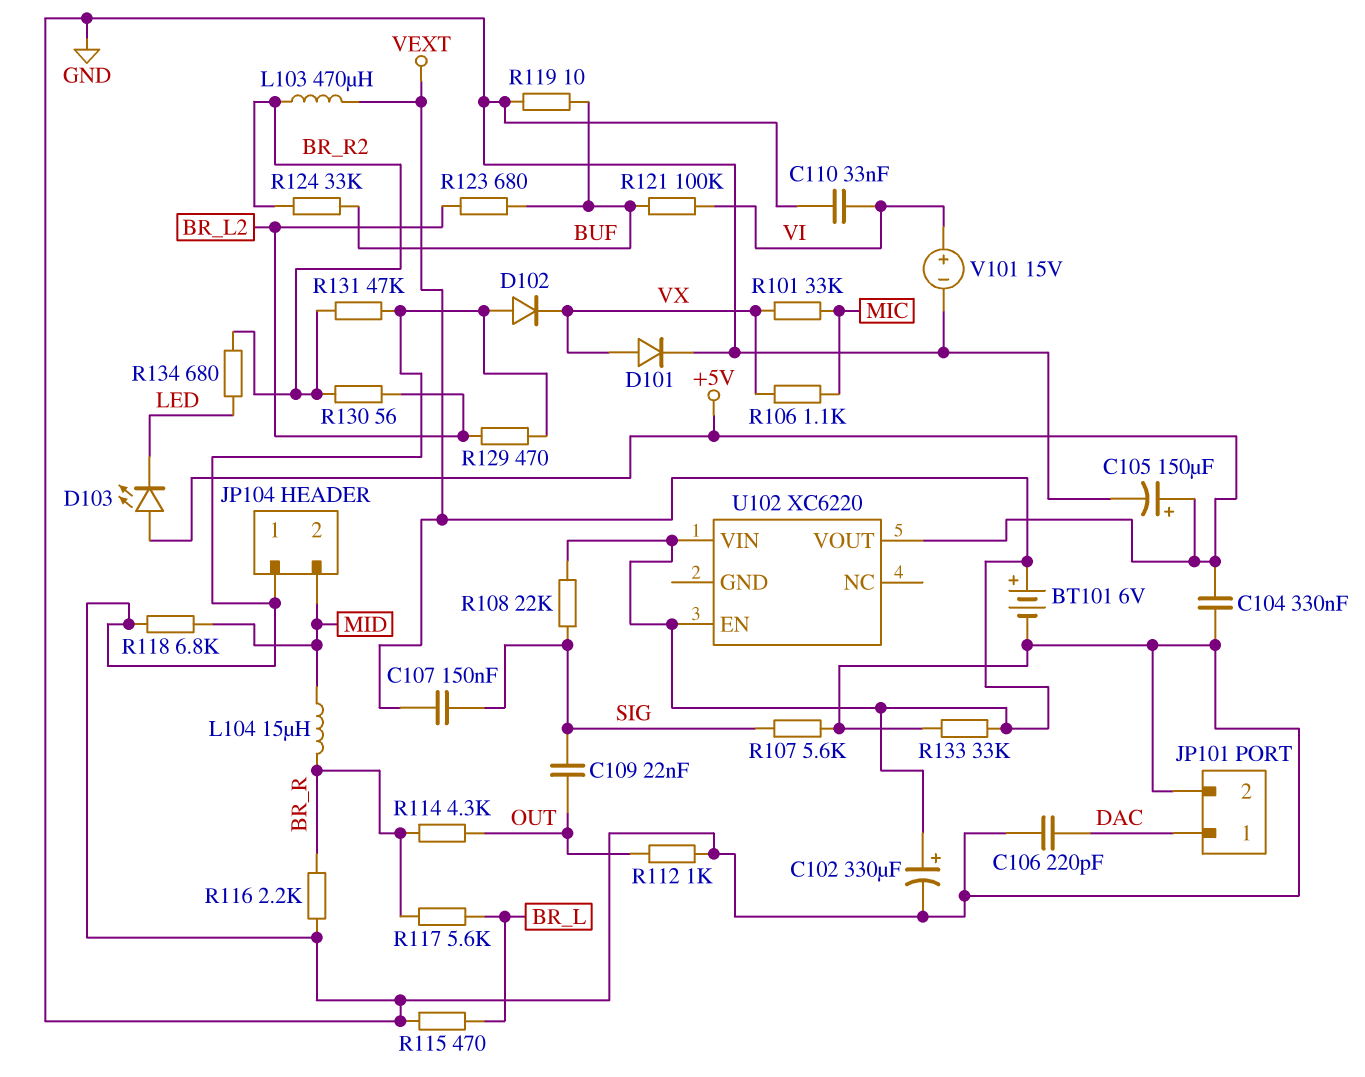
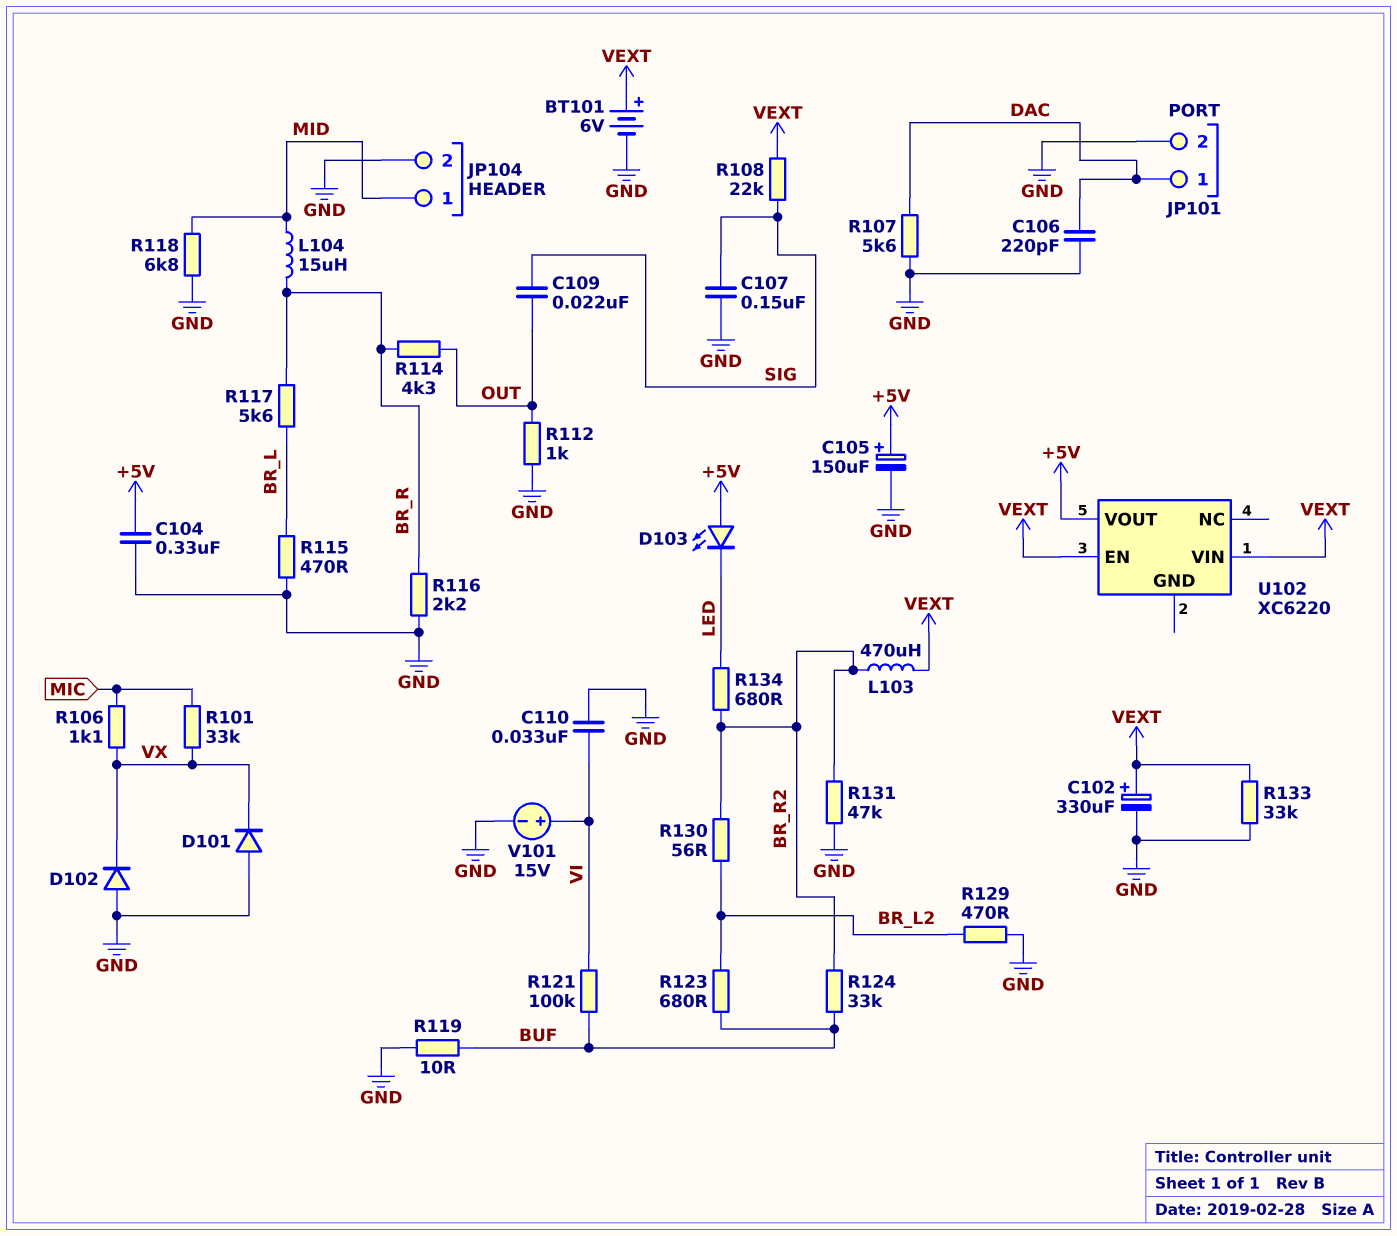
C107: 150nF (SIG, VEXT) -> 150nF (GND, SIG)
D101: diode (A VX, K GND) -> diode (A GND, K VX)
JP104 pin 1: GND -> MID
JP104 pin 2: MID -> GND
R107: 5.6k (GND, SIG) -> 5.6k (DAC, GND)

